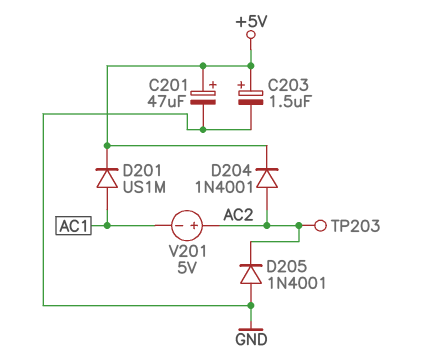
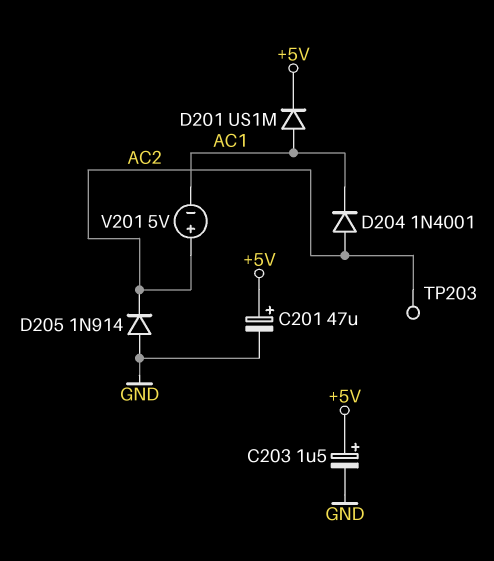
D204: diode 1N4001 (A AC2, K +5V) -> diode 1N4001 (A AC2, K AC1)
D205: diode 1N4001 (A GND, K AC2) -> diode 1N914 (A GND, K AC2)

